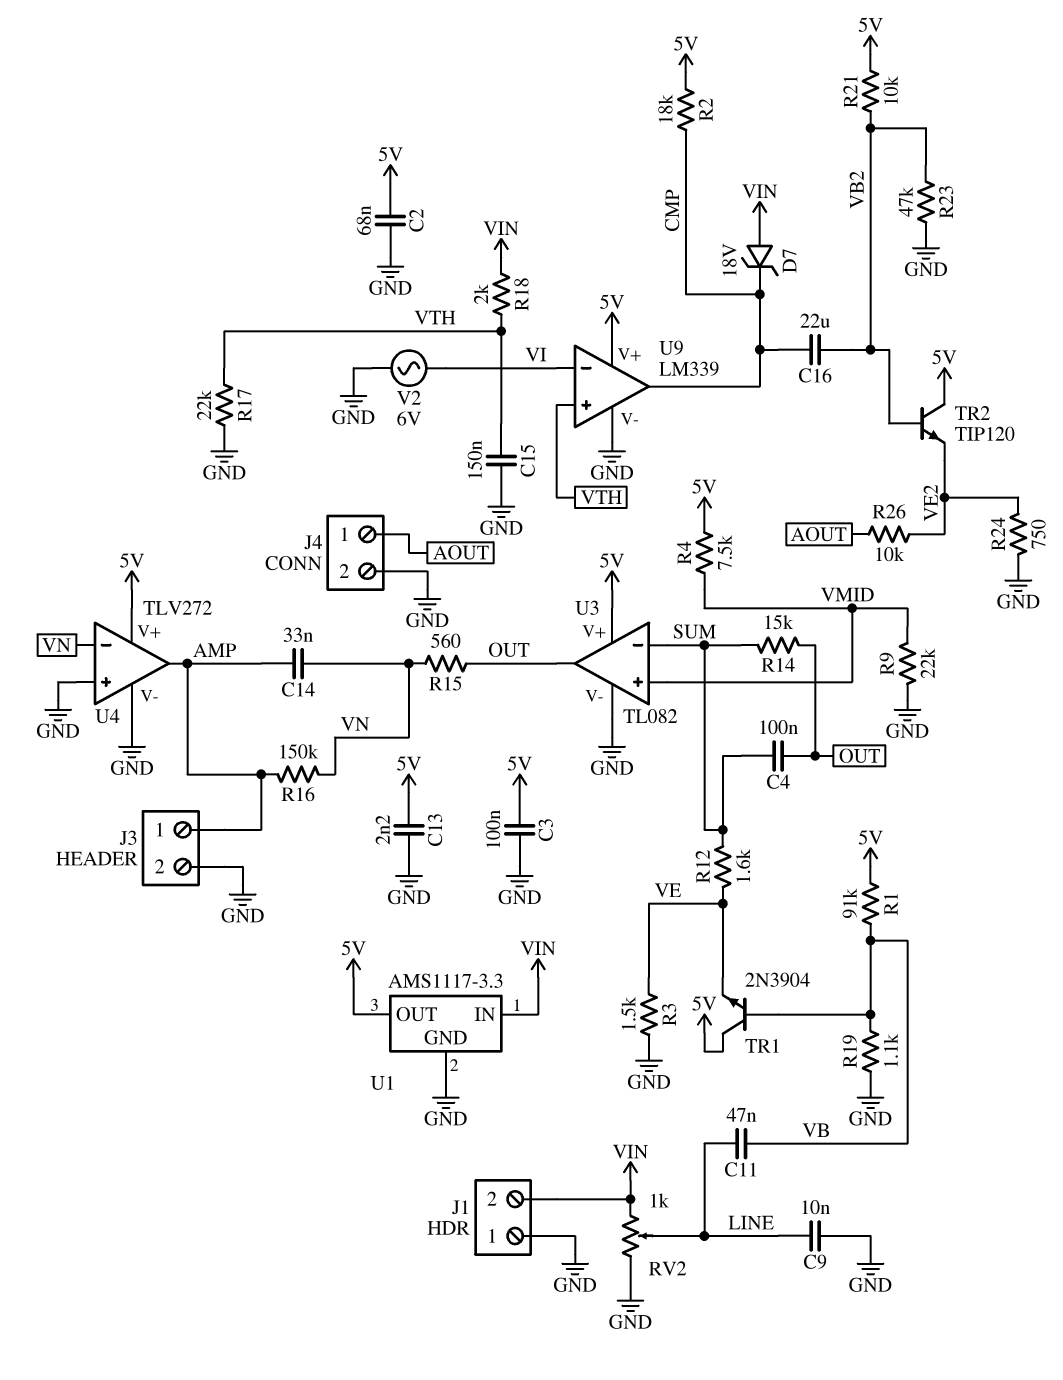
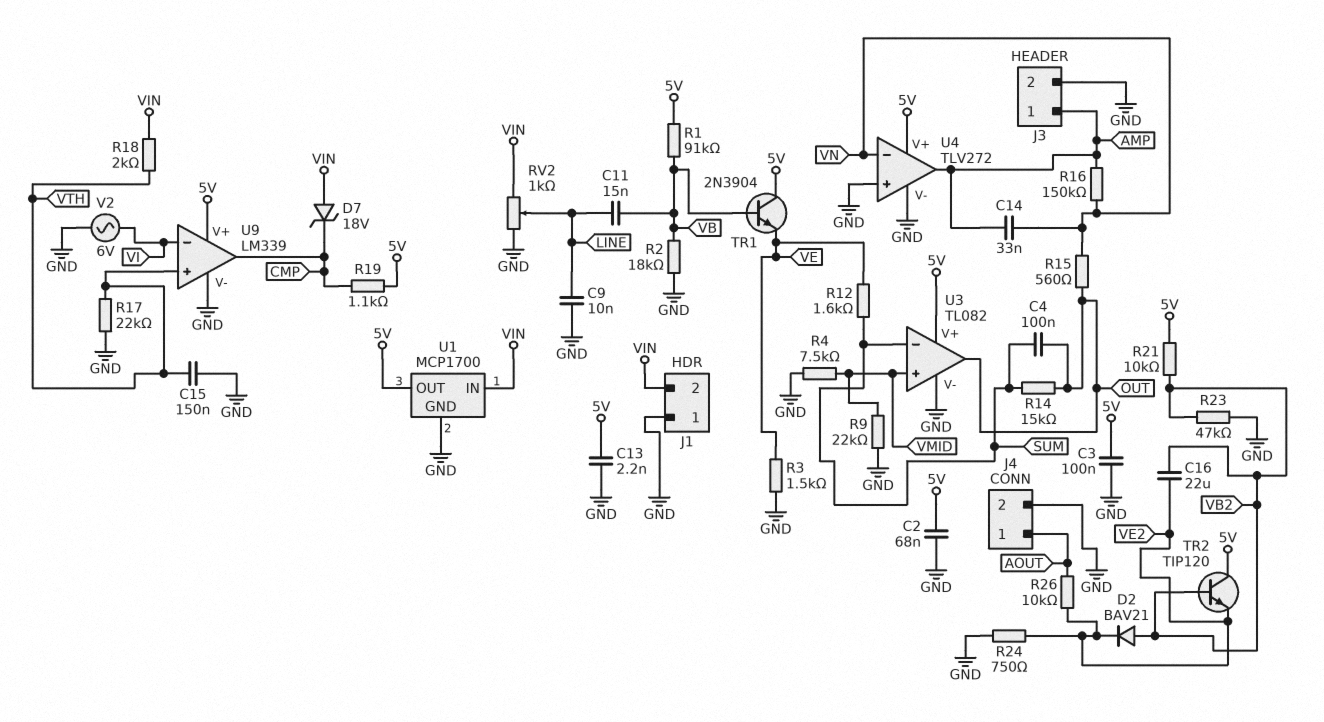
C11: 47nF (LINE, VB) -> 15nF (LINE, VB)
C16: 22uF (CMP, VB2) -> 22uF (VB2, VE2)
D2: none -> diode BAV21 (A VB2, K VE2)
R2: 18k (5V, CMP) -> 18k (GND, VB)
R4: 7.5k (5V, VMID) -> 7.5k (GND, VMID)
R19: 1.1k (GND, VB) -> 1.1k (5V, CMP)
U1: AMS1117-3.3 -> MCP1700

